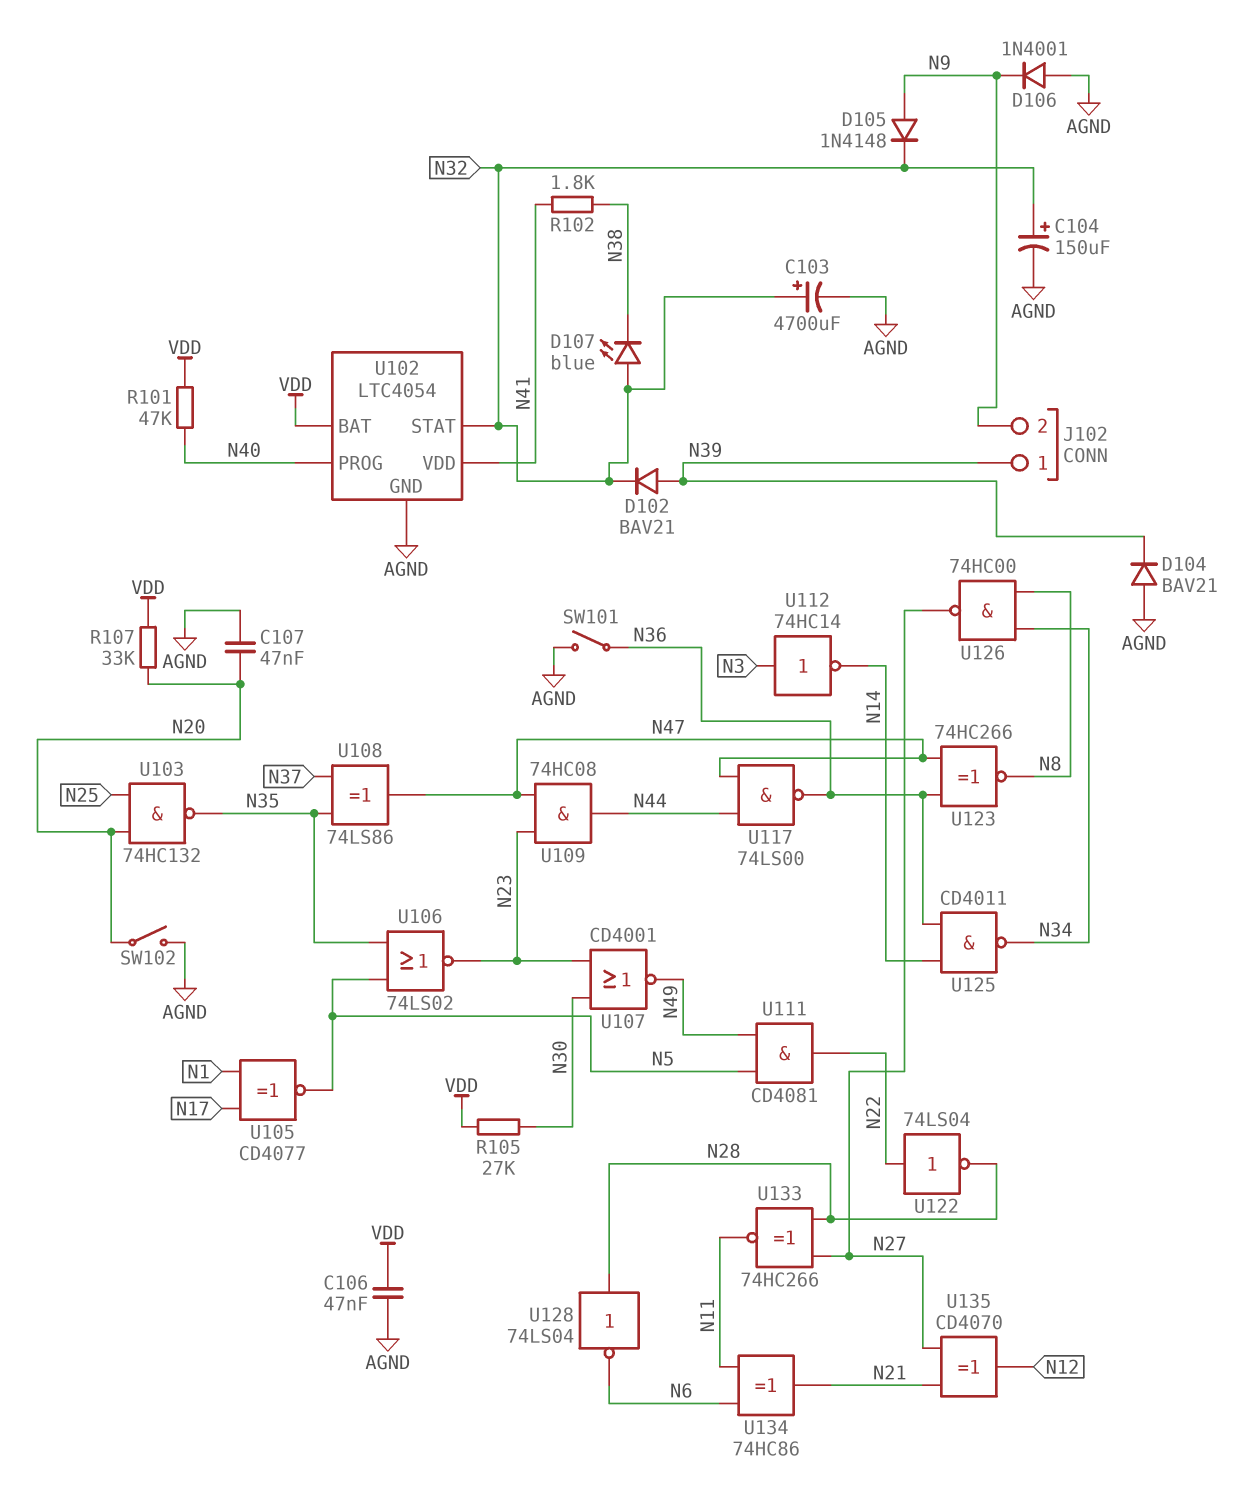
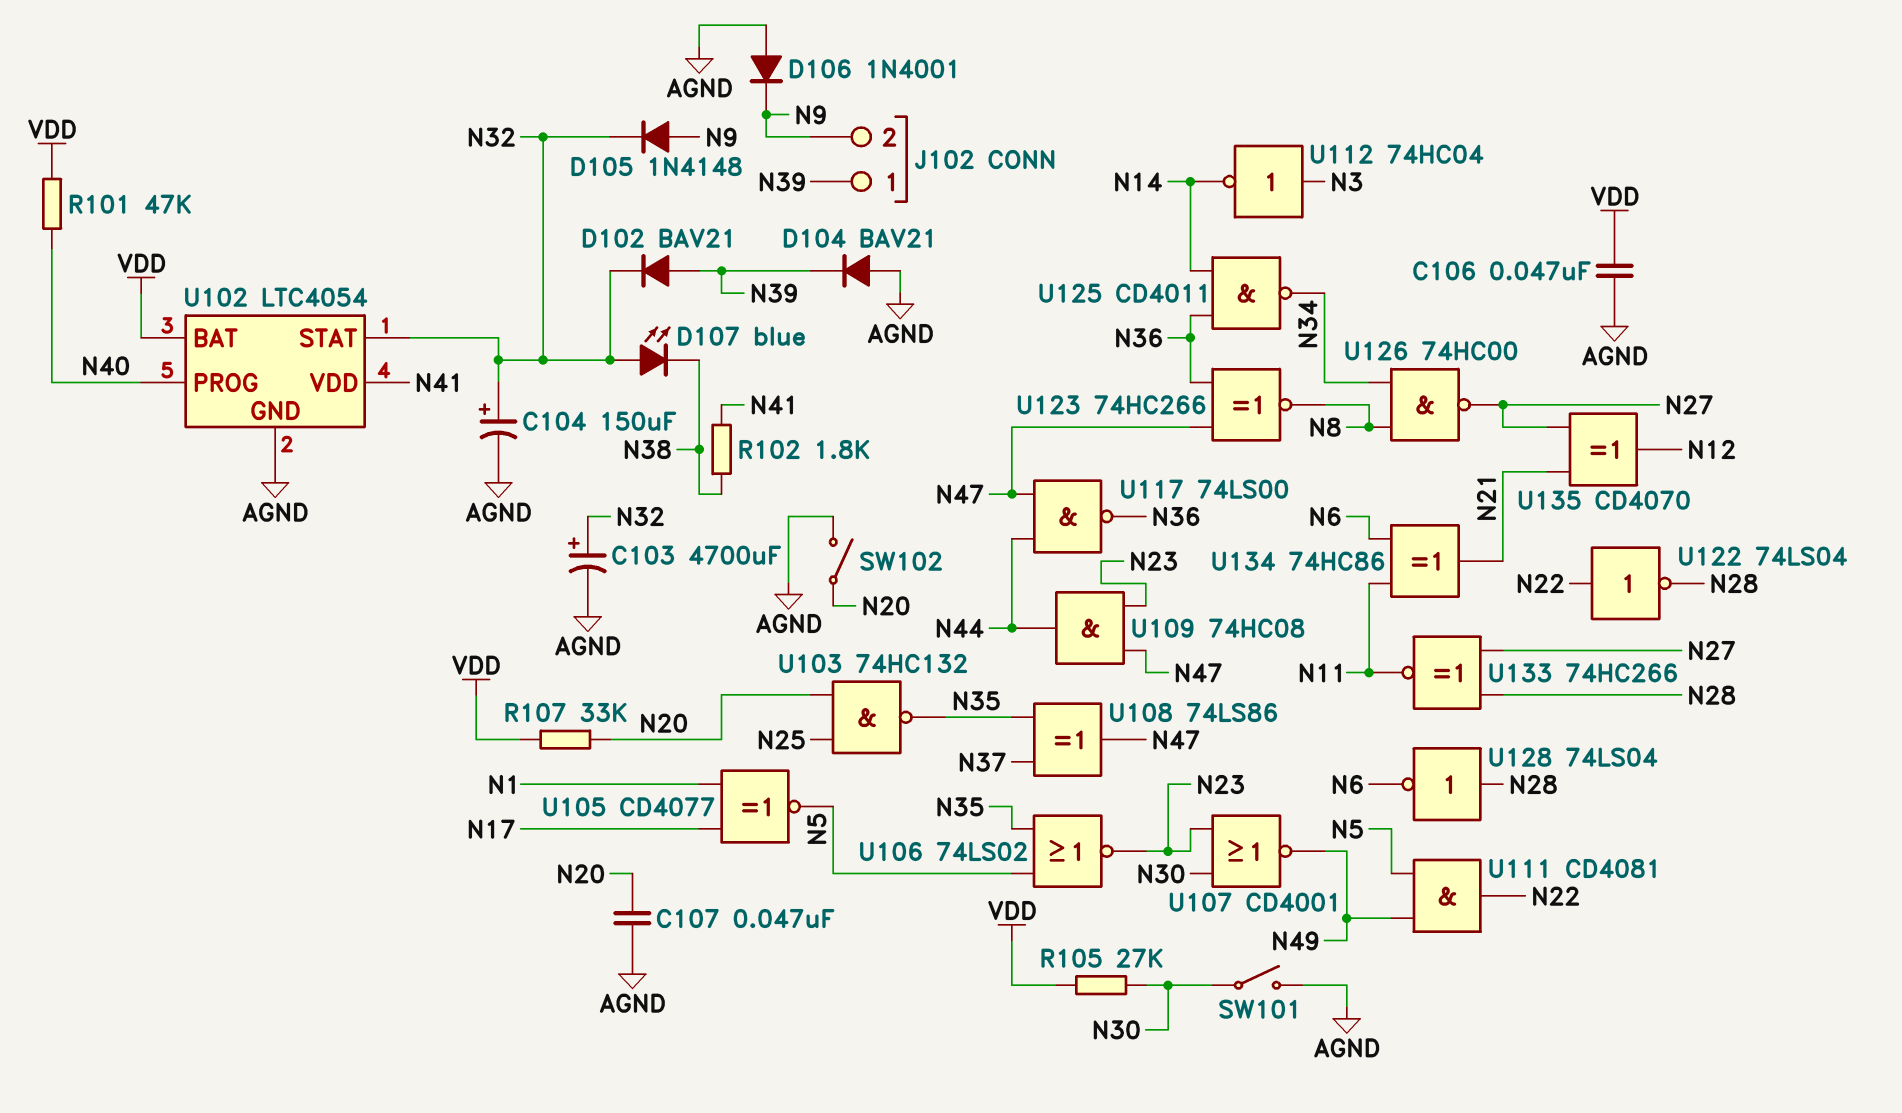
SW101: switch (AGND, N36) -> switch (AGND, N30)
U112: NOT 74HC14 (in N3, out N14) -> NOT 74HC04 (in N3, out N14)

